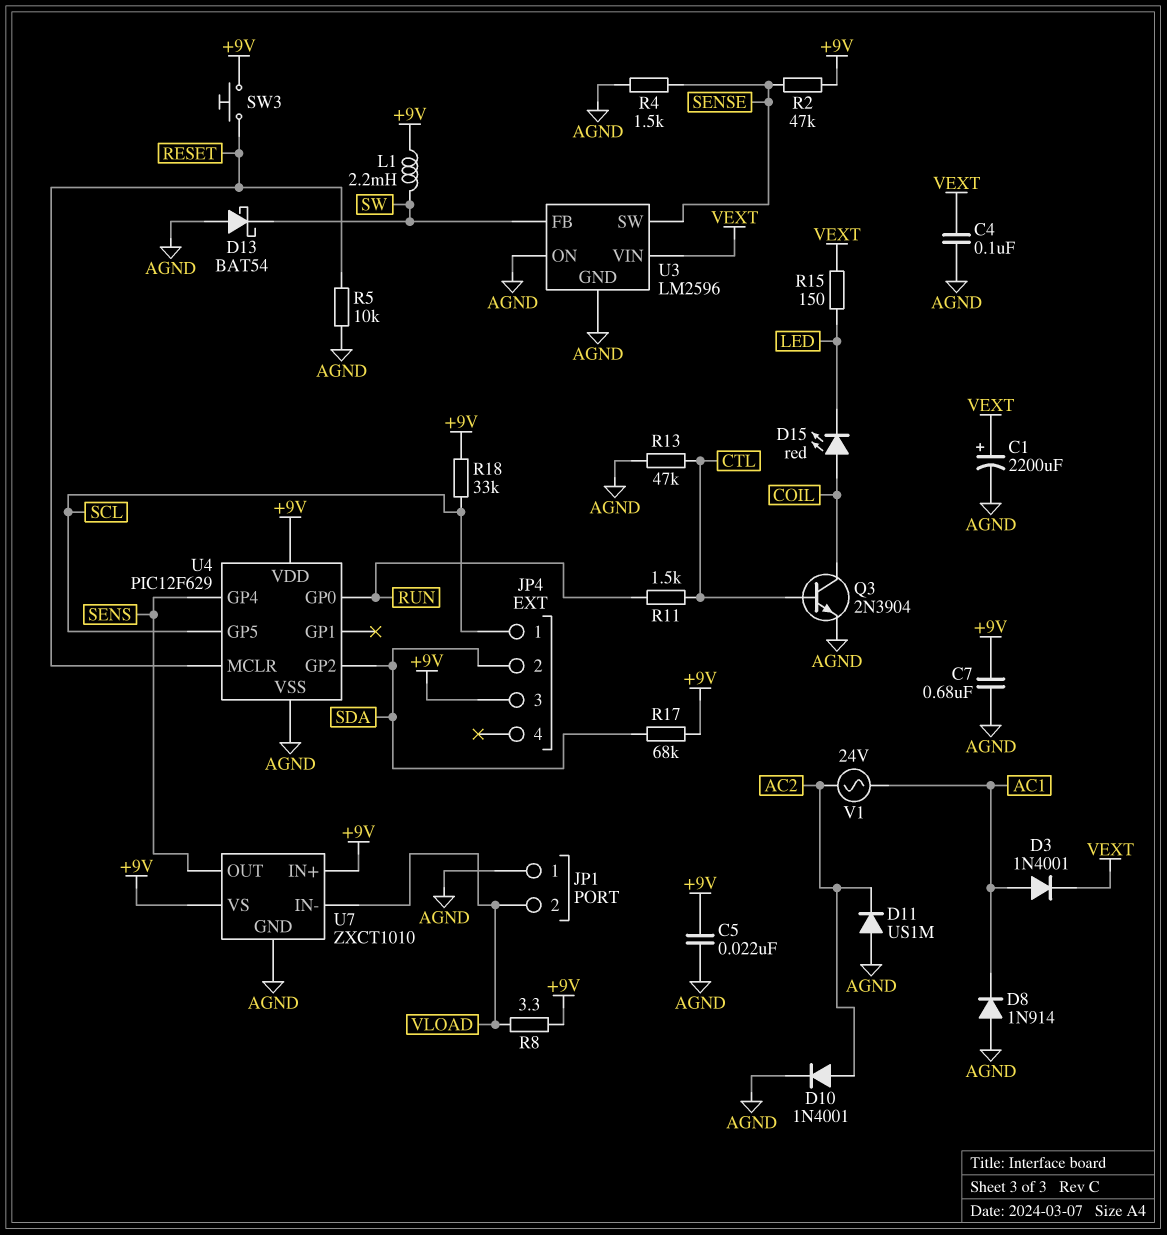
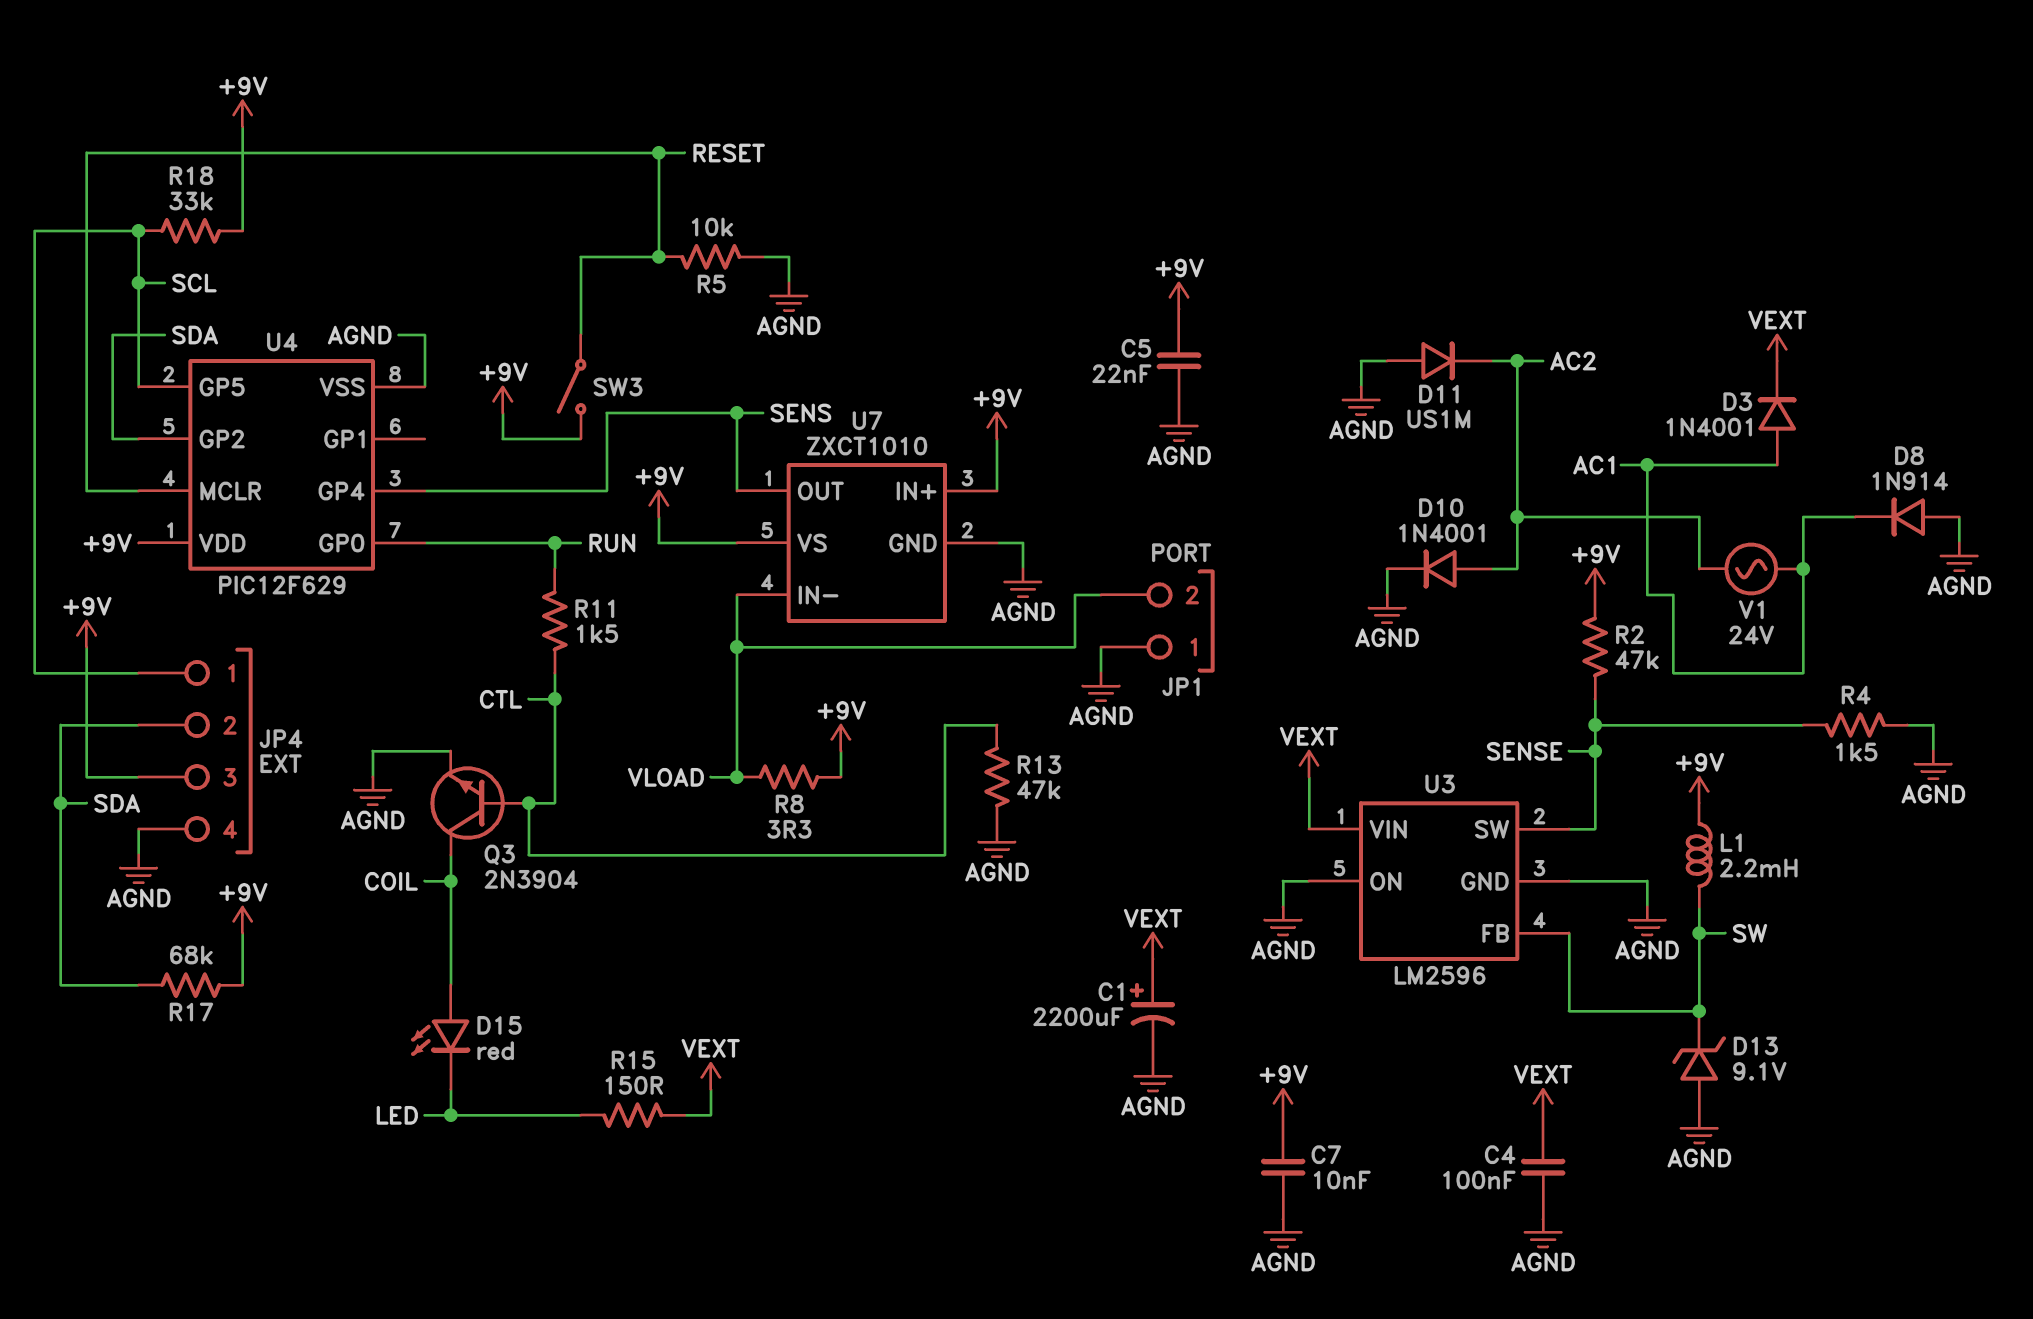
C7: 680nF (+9V, AGND) -> 10nF (+9V, AGND)
D13: schottky BAT54 (A AGND, K SW) -> zener 9.1V (A AGND, K SW)
JP4 pin 4: none -> AGND
SW3: button (+9V, RESET) -> switch (+9V, RESET)

